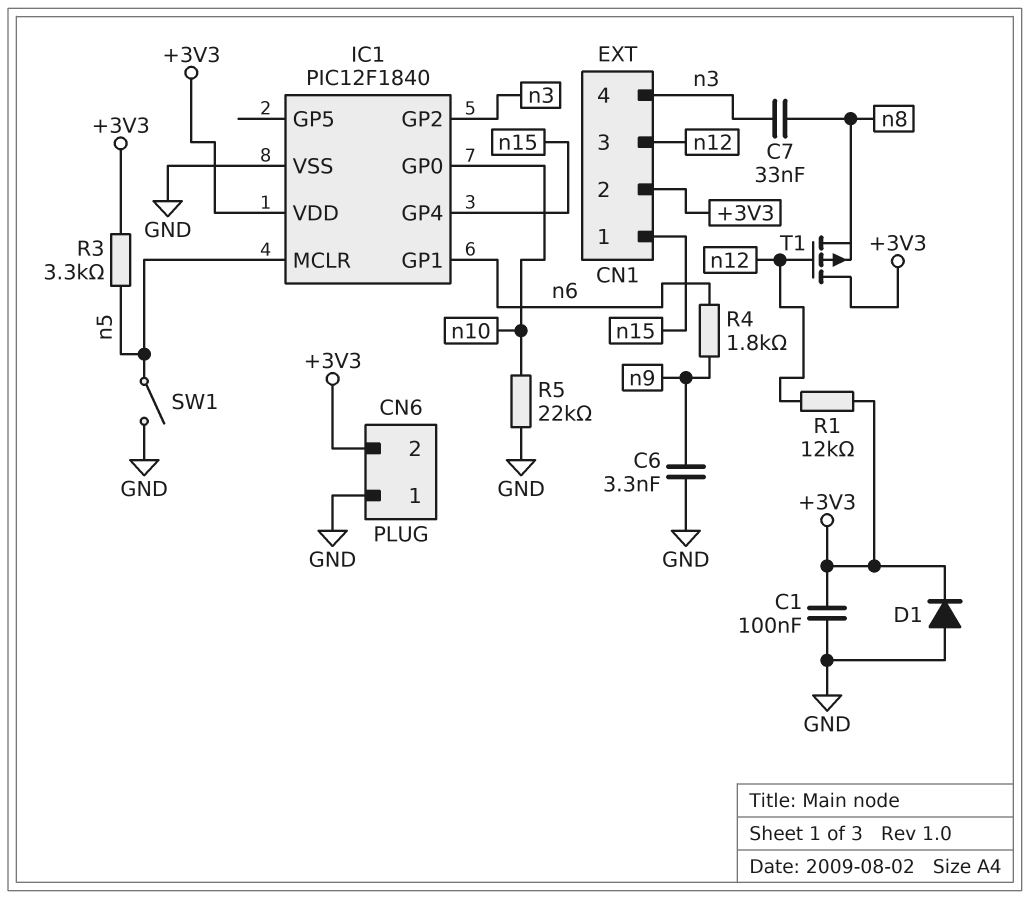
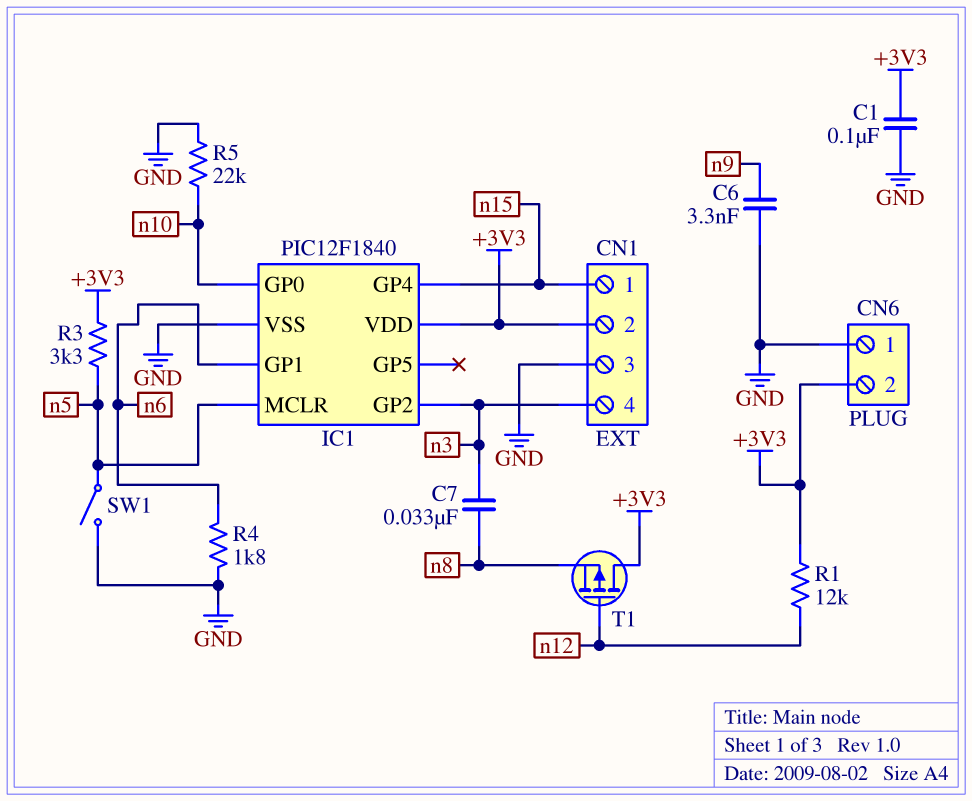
CN1 pin 3: n12 -> GND
D1: diode (A GND, K +3V3) -> none
R4: 1.8k (n6, n9) -> 1.8k (GND, n6)

